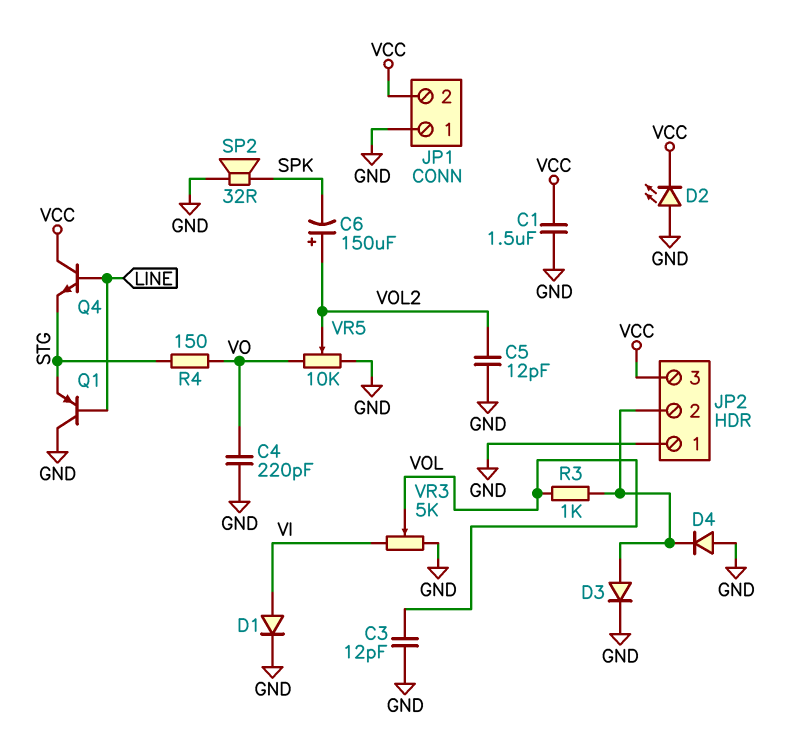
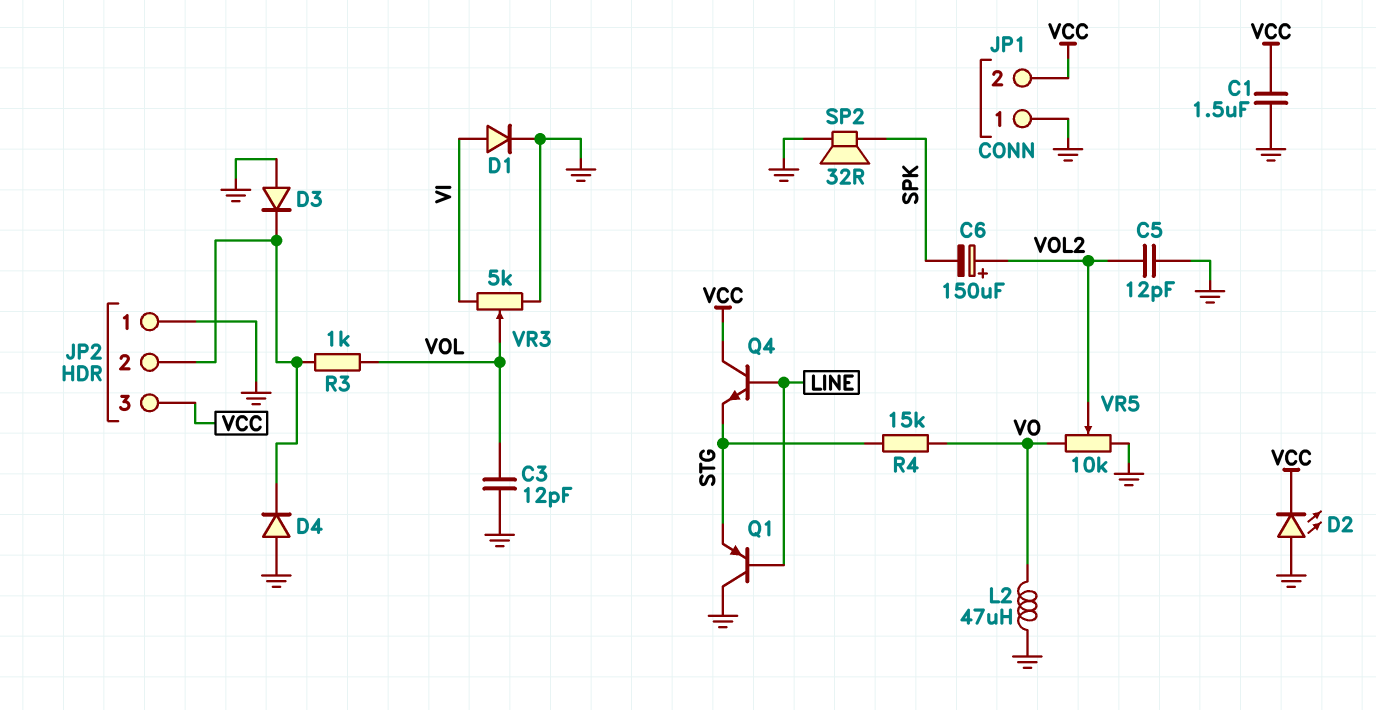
C4: 220pF (GND, VO) -> none
D3: diode (A JP2/2, K GND) -> diode (A GND, K JP2/2)
L2: none -> 47uH (GND, VO)
R4: 150 (STG, VO) -> 15k (STG, VO)

